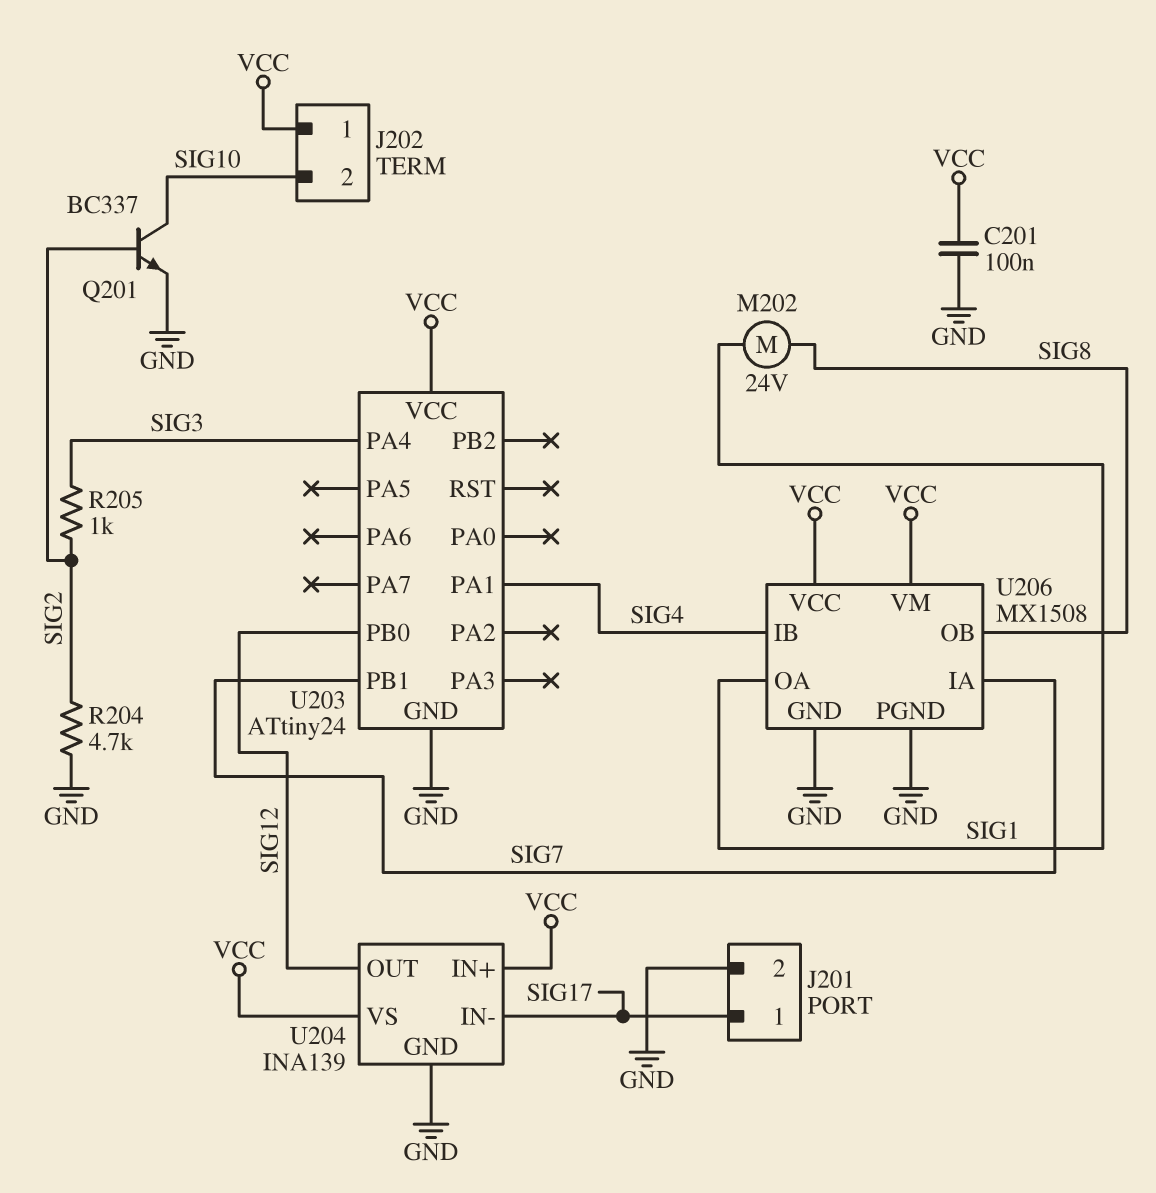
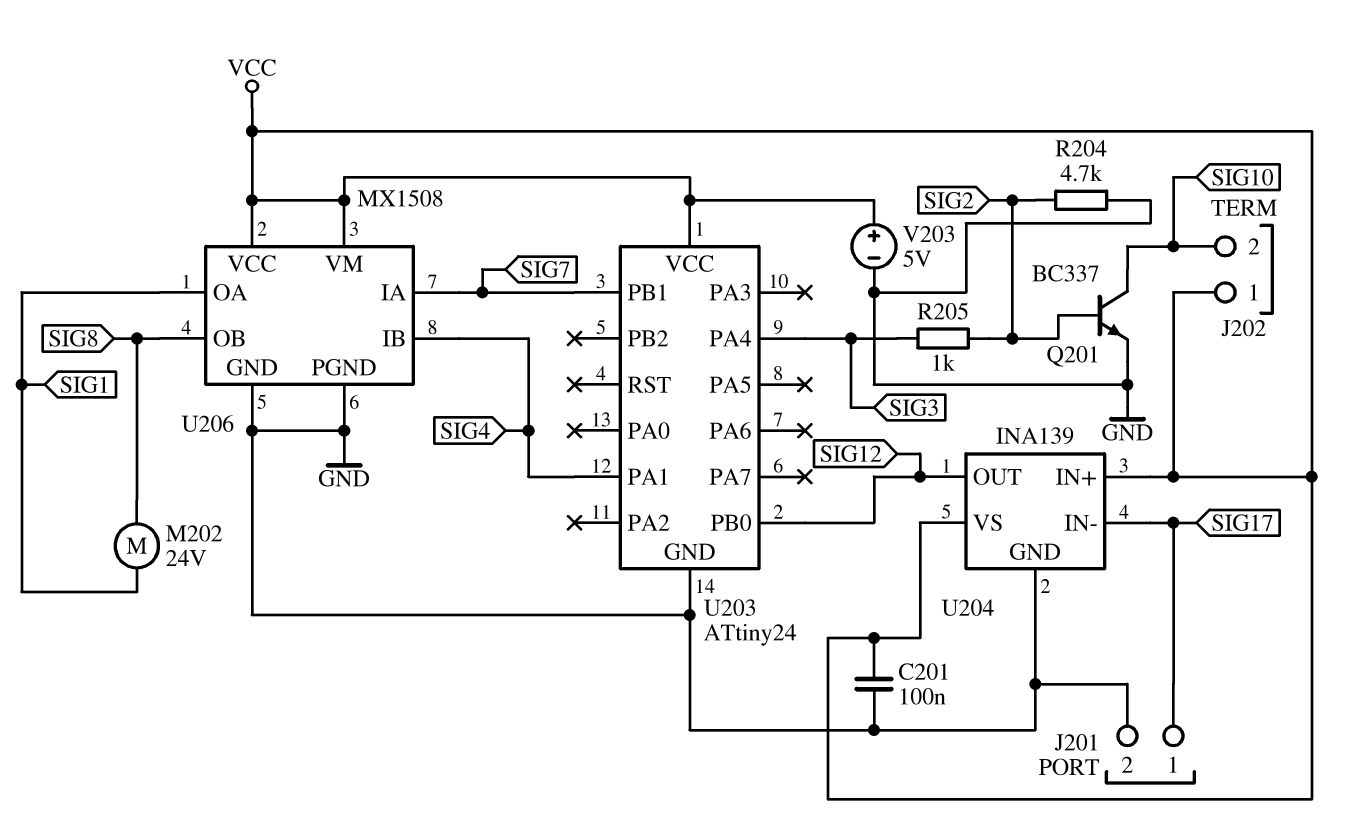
V203: none -> 5V (plus VCC, minus GND)

